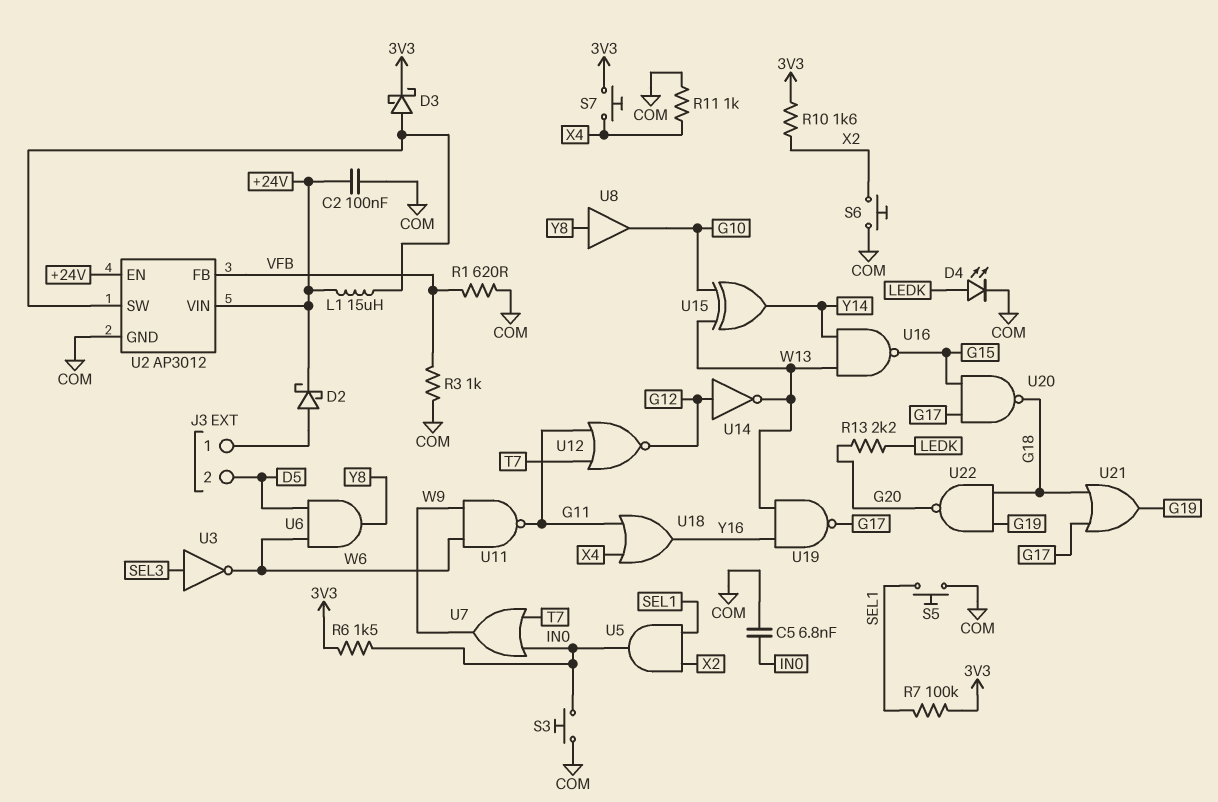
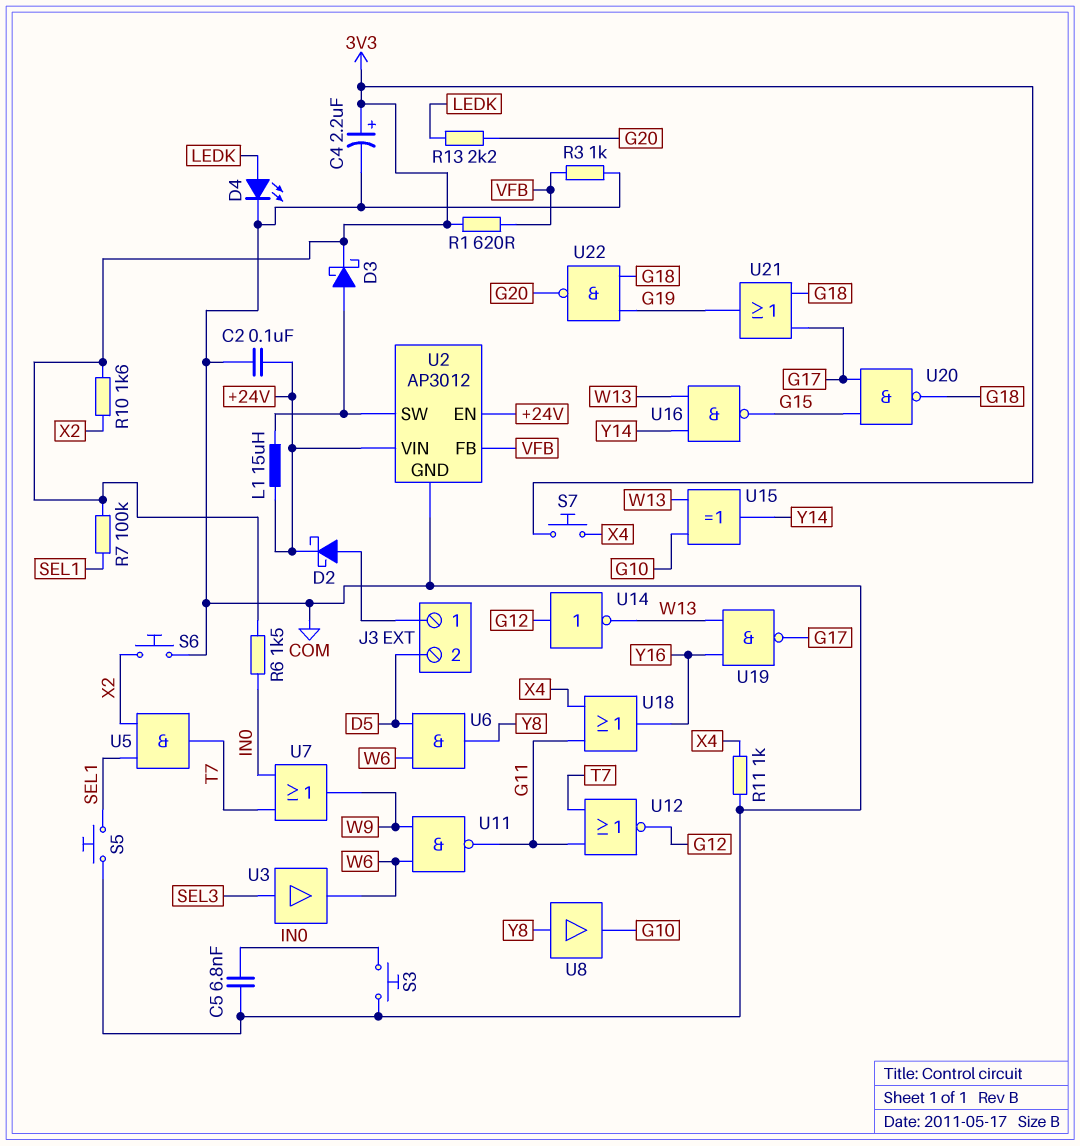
C4: none -> 2.2uF (plus 3V3, minus COM)
R1: 620 (COM, VFB) -> 620 (3V3, VFB)
U3: NOT (in SEL3, out W6) -> buffer (in SEL3, out W6)
U5: AND (in SEL1, in X2, out IN0) -> AND (in SEL1, in X2, out T7)

